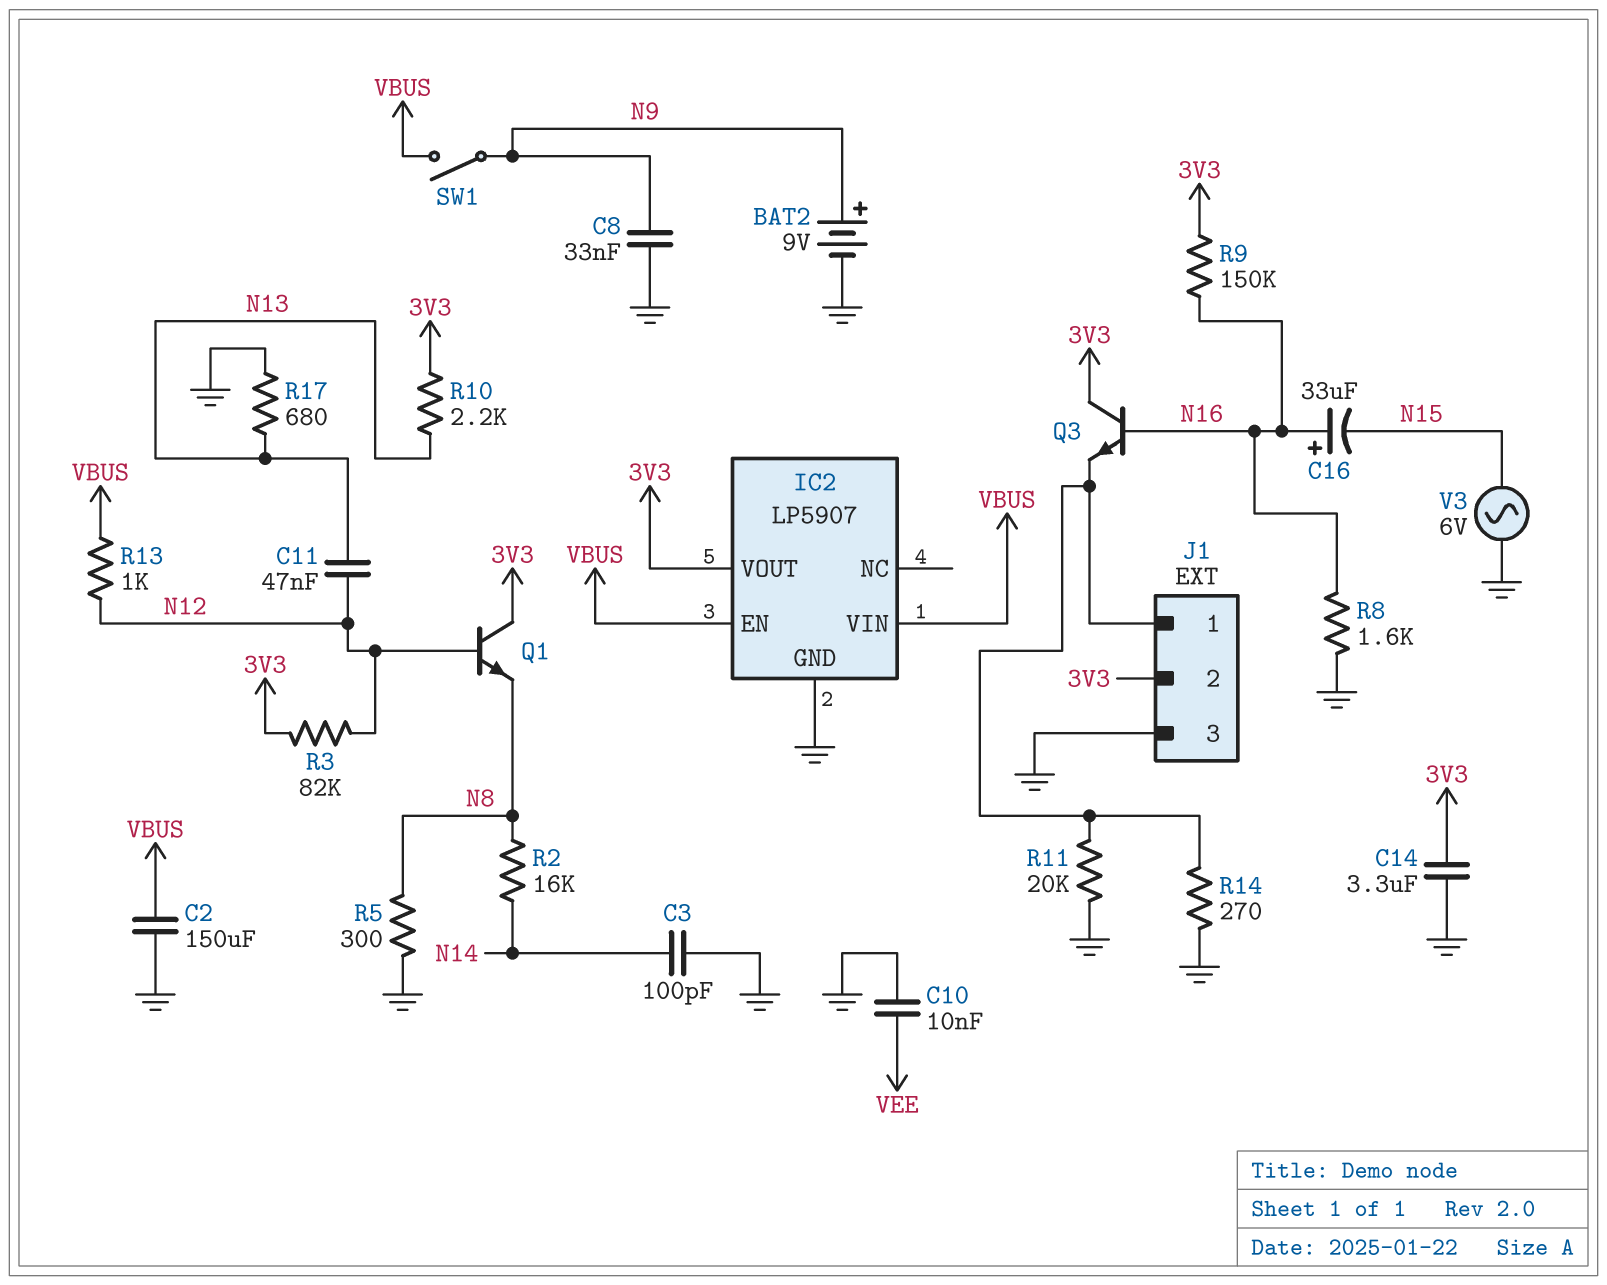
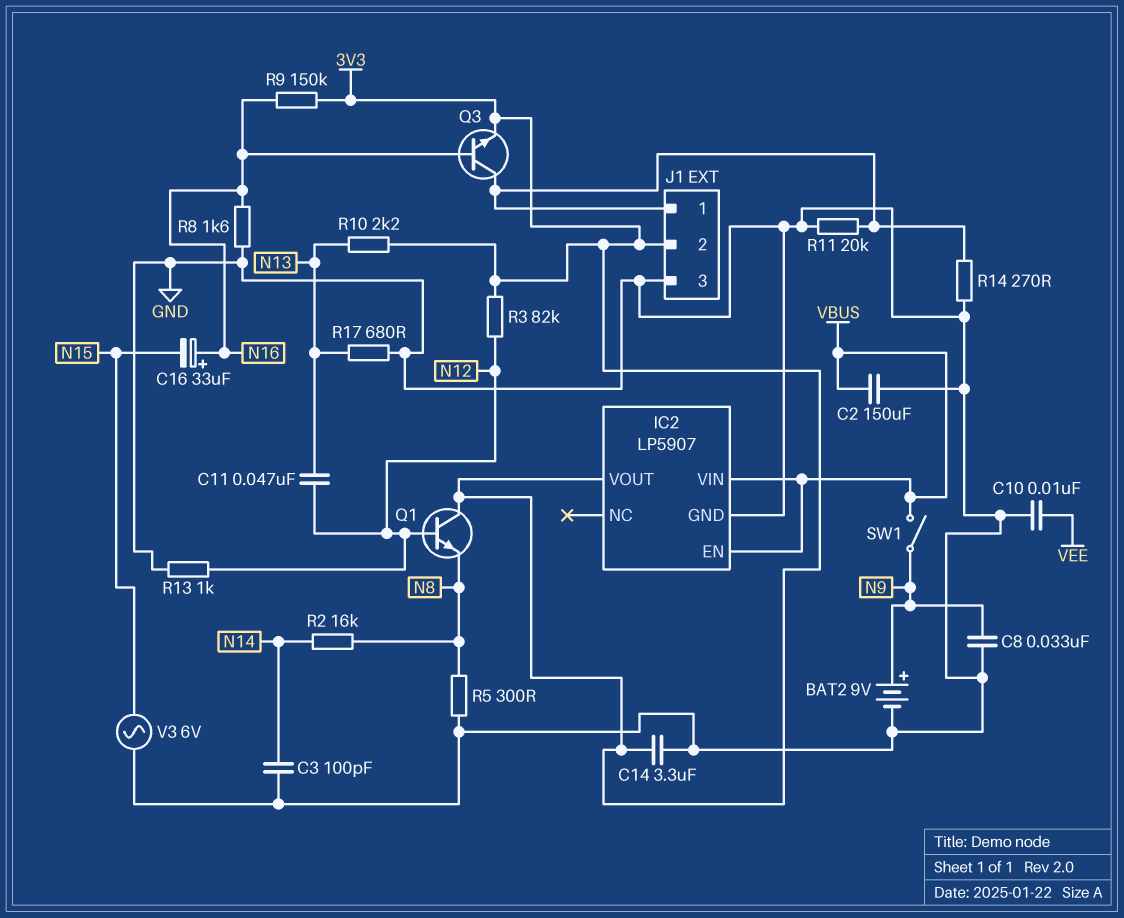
Q3: NPN (B N16, C 3V3, E J1/1) -> NPN (B N16, C J1/1, E 3V3)
R13: 1k (N12, VBUS) -> 1k (GND, N12)

